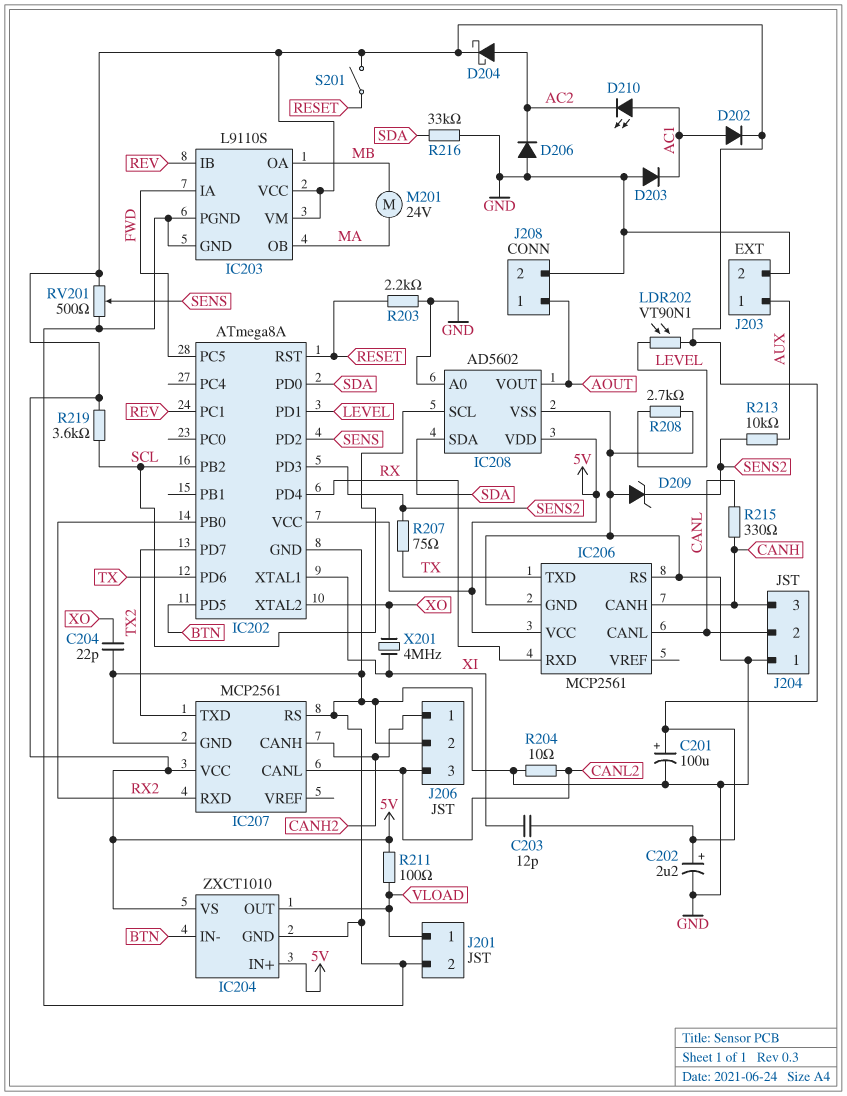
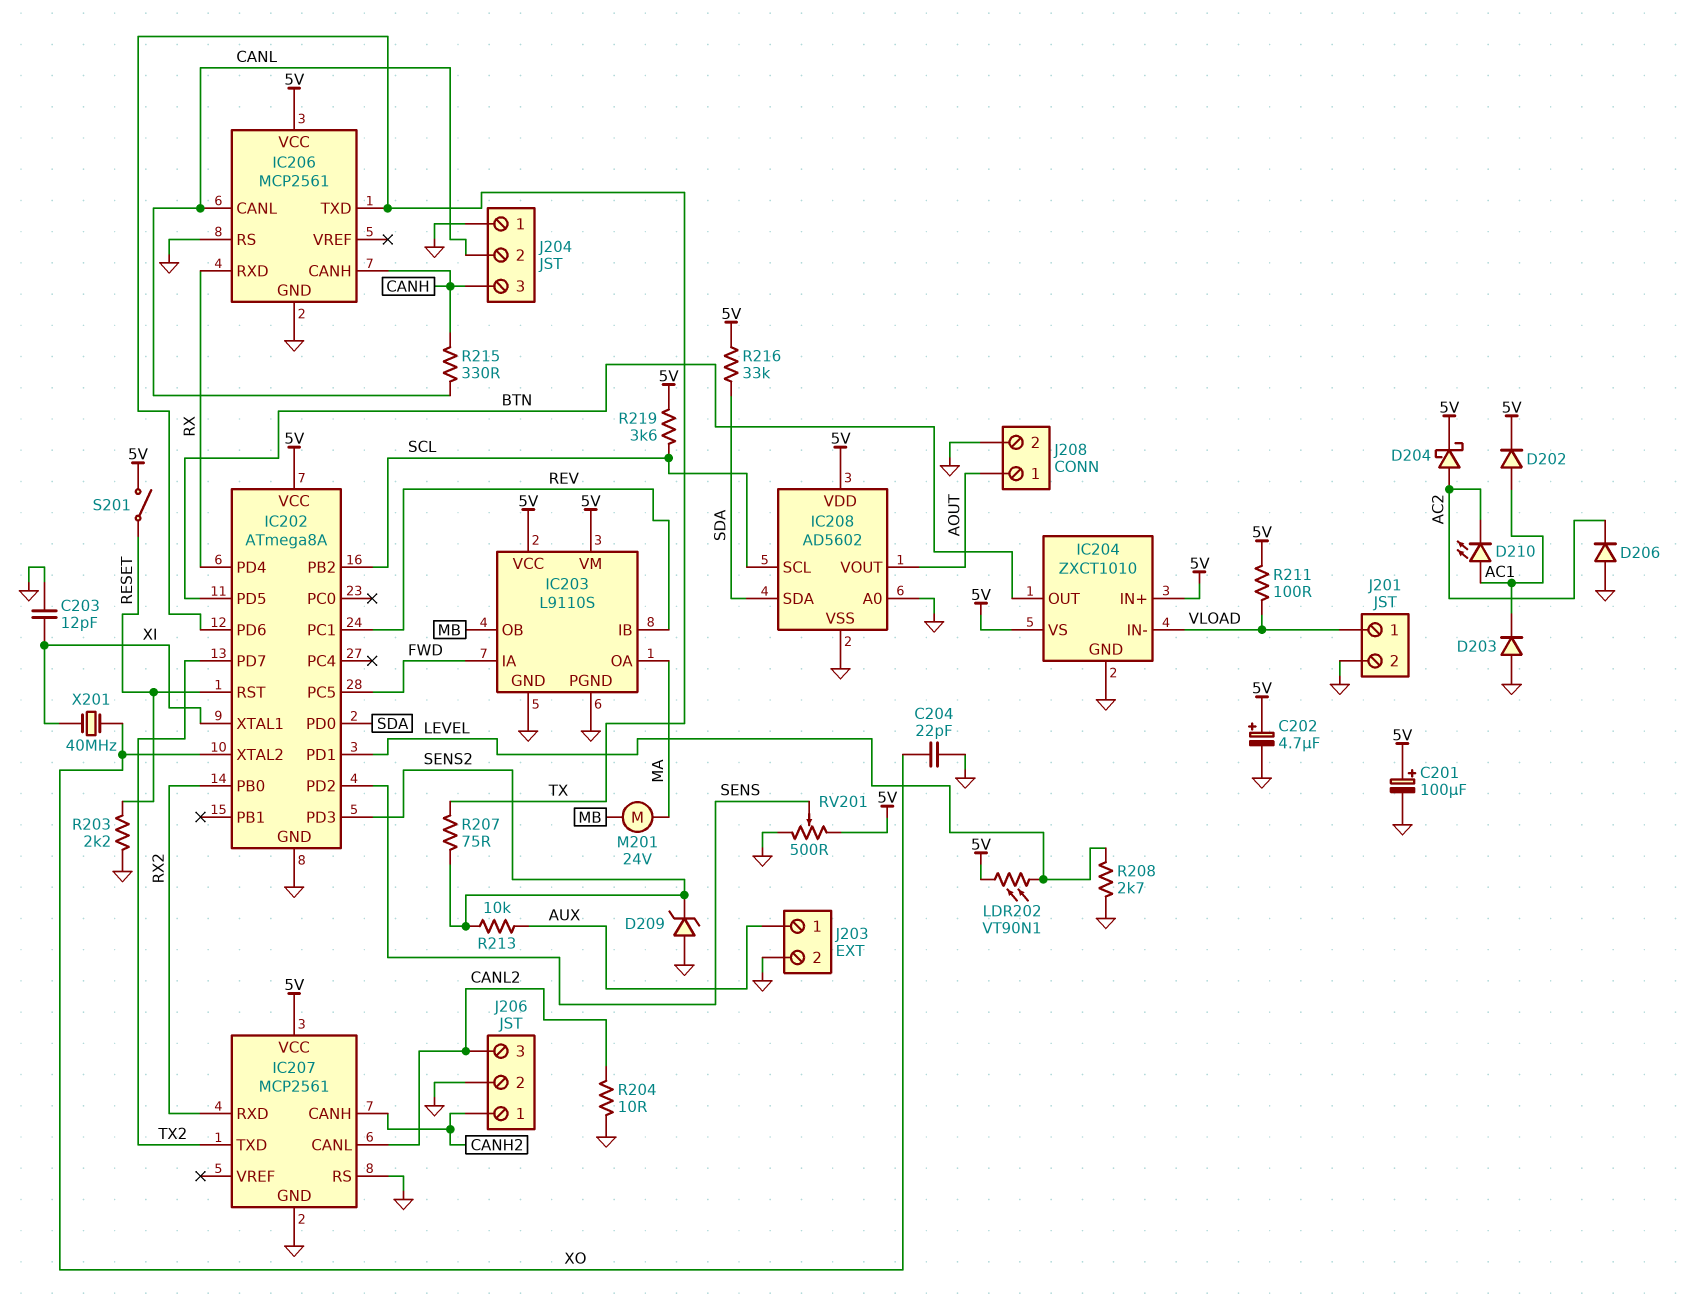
C202: 2.2uF (plus 5V, minus GND) -> 4.7uF (plus 5V, minus GND)
C203: 12pF (5V, XI) -> 12pF (GND, XI)
IC203 pin OA: MB -> MA
IC203 pin OB: MA -> MB
IC204 pin IN-: BTN -> VLOAD
IC204 pin OUT: VLOAD -> BTN
R216: 33k (GND, SDA) -> 33k (5V, SDA)
X201: 4MHz (XI, XO) -> 40MHz (XI, XO)

